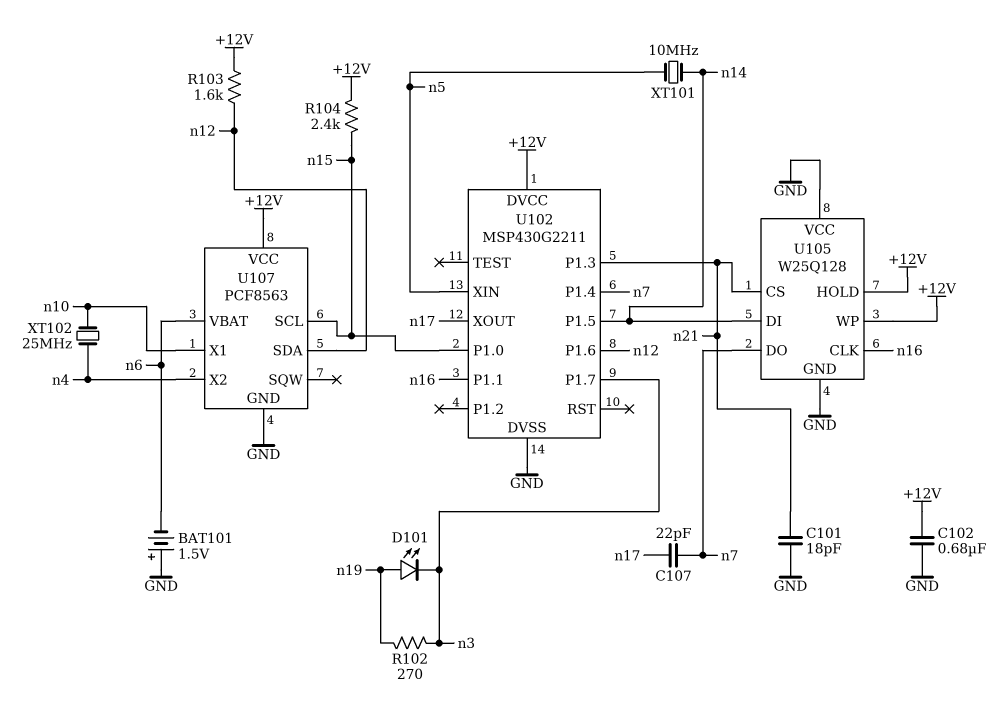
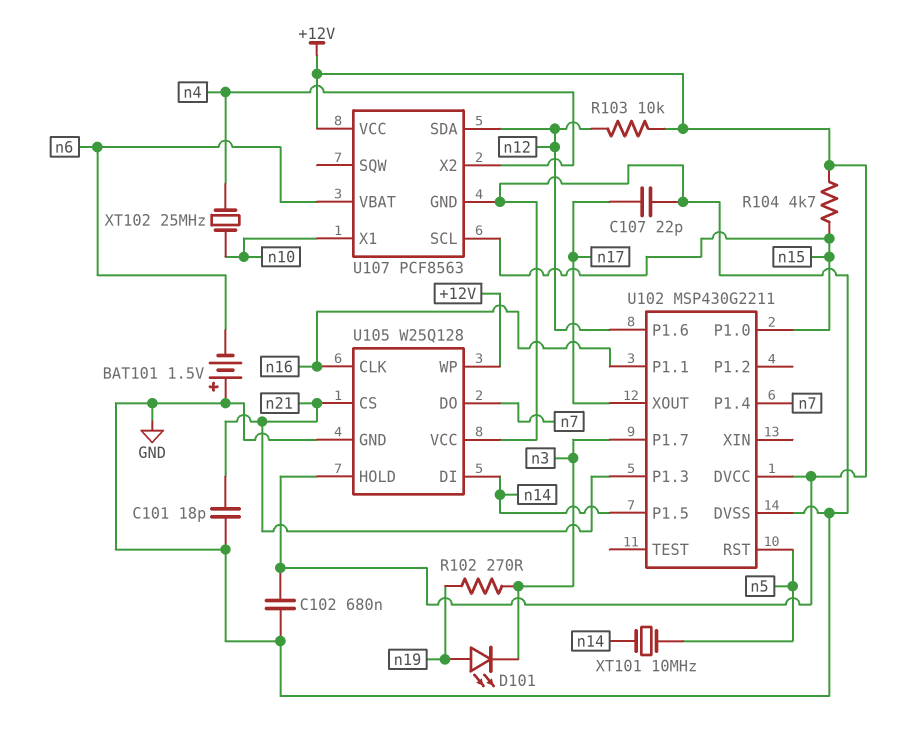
C107: 22pF (n7, n17) -> 22pF (GND, n17)
R103: 1.6k (+12V, n12) -> 10k (+12V, n12)
R104: 2.4k (+12V, n15) -> 4.7k (+12V, n15)
U102 pin RST: none -> n5
U102 pin XIN: n5 -> none

